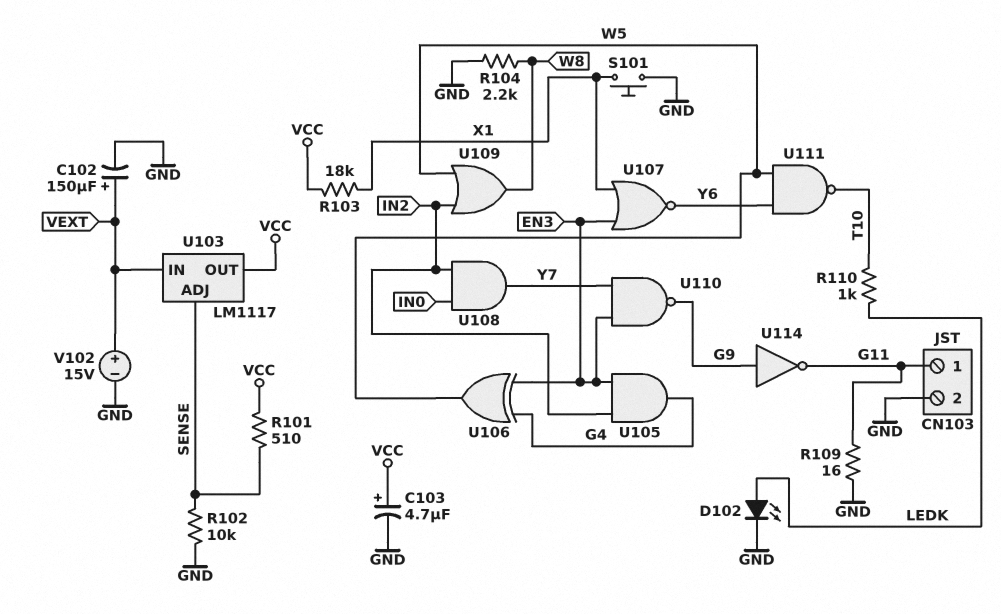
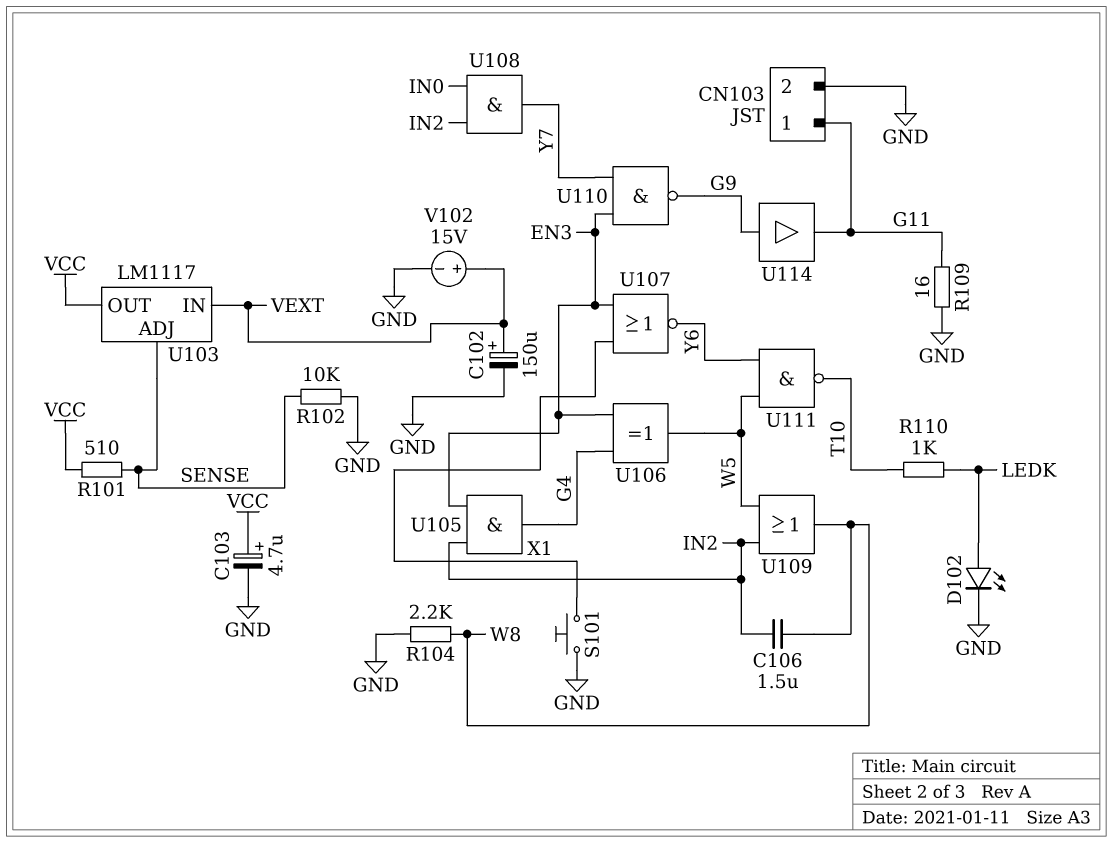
C106: none -> 1.5uF (IN2, W8)
R103: 18k (VCC, X1) -> none
U114: NOT (in G9, out G11) -> buffer (in G9, out G11)

